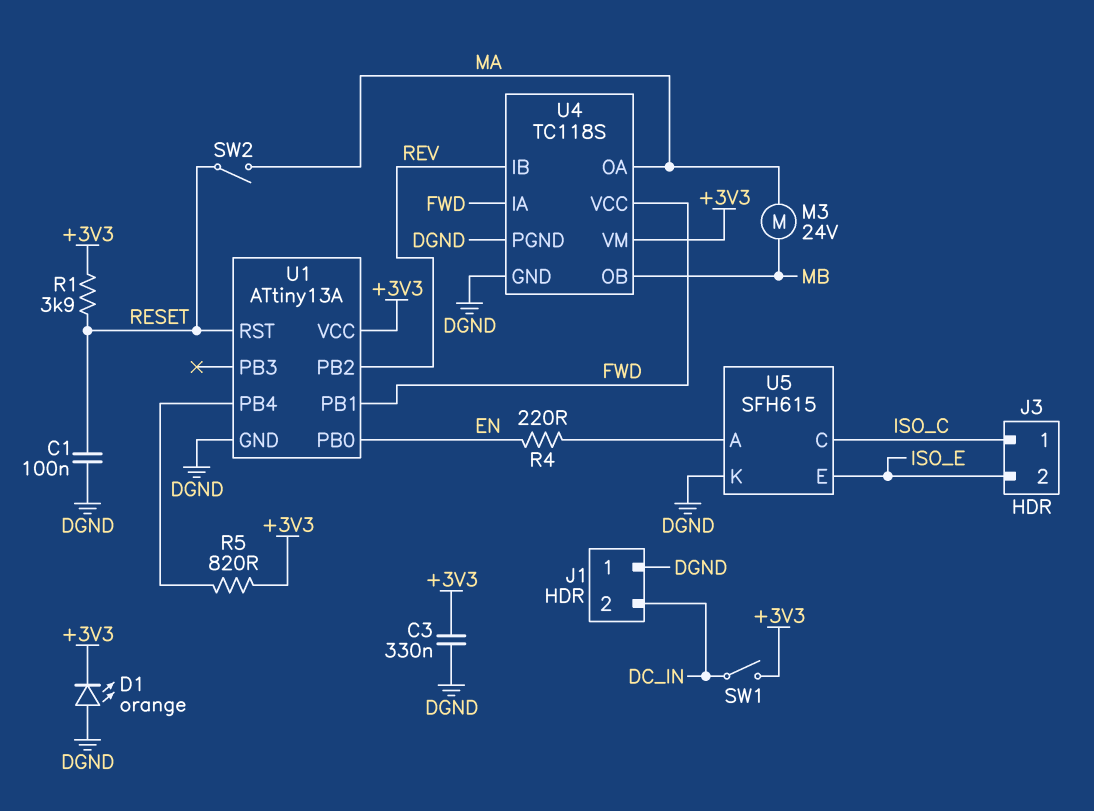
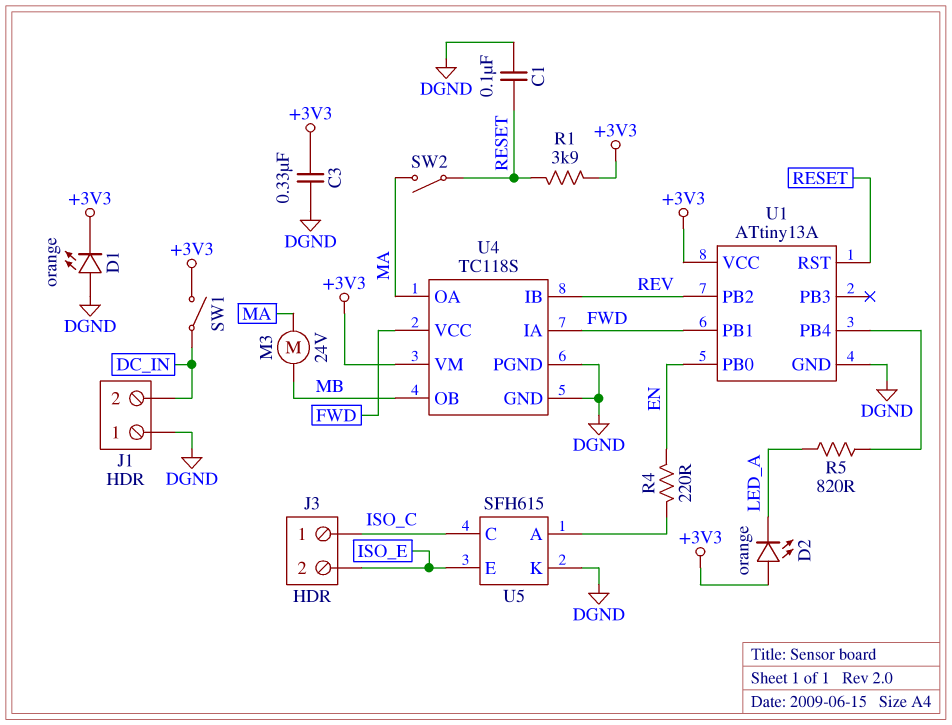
D2: none -> LED orange (A +3V3, K LED_A)
R5: 820 (+3V3, U1/PB4) -> 820 (LED_A, U1/PB4)

